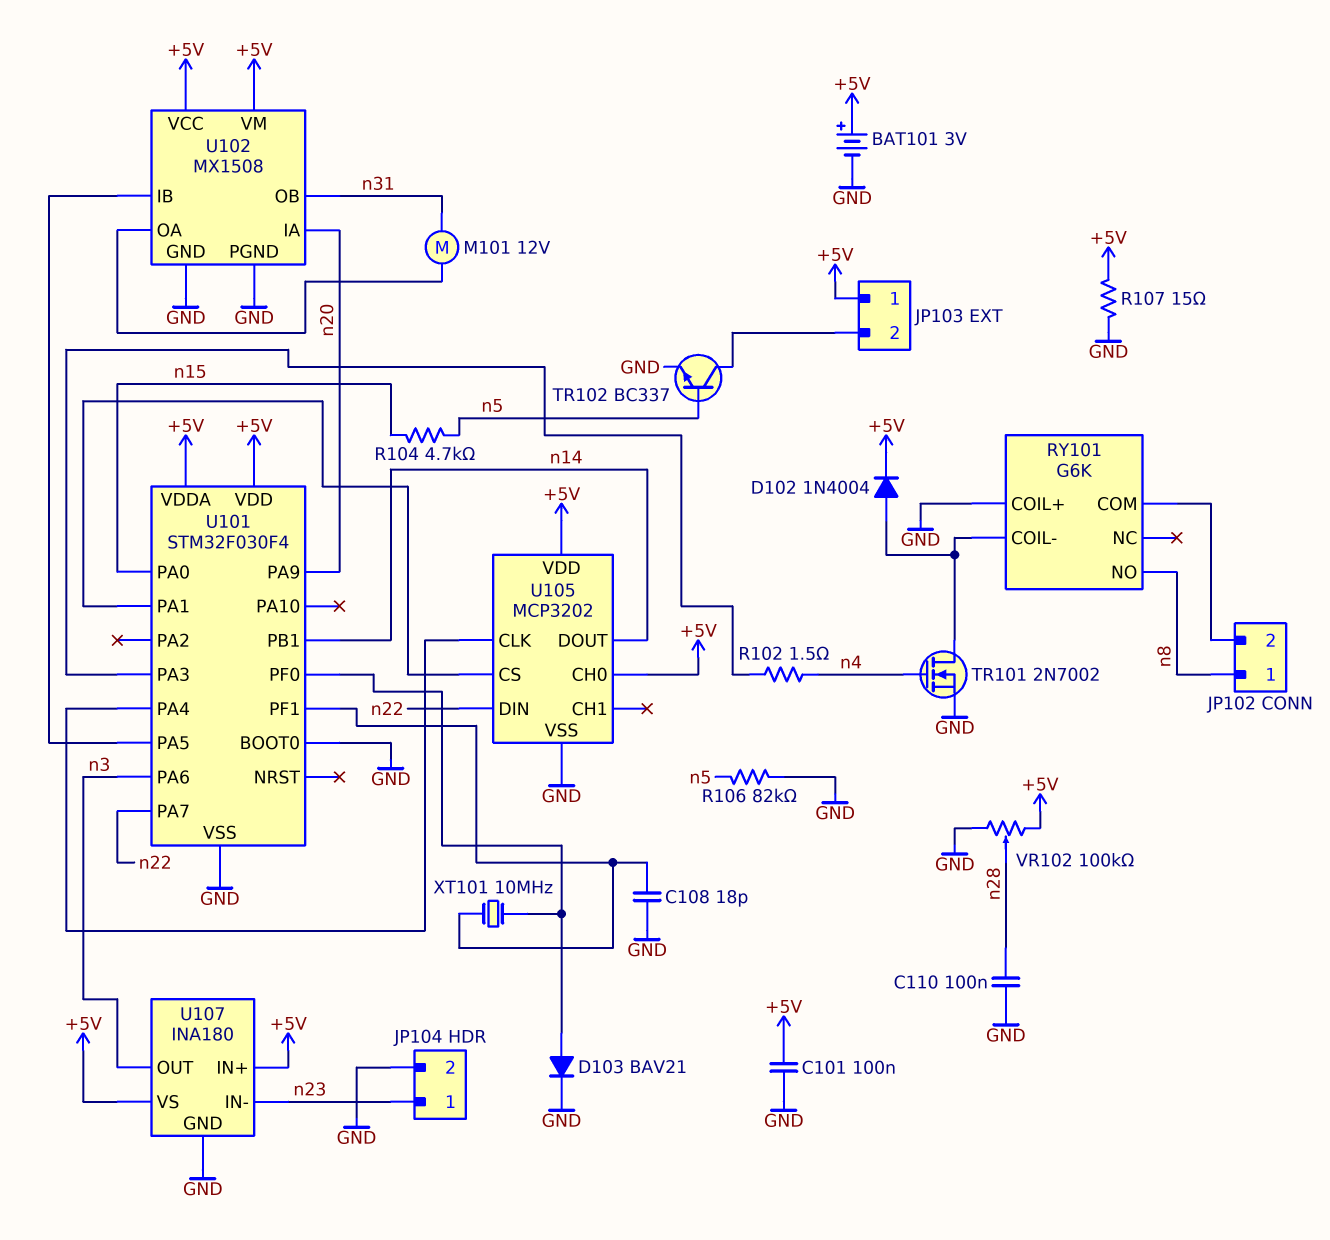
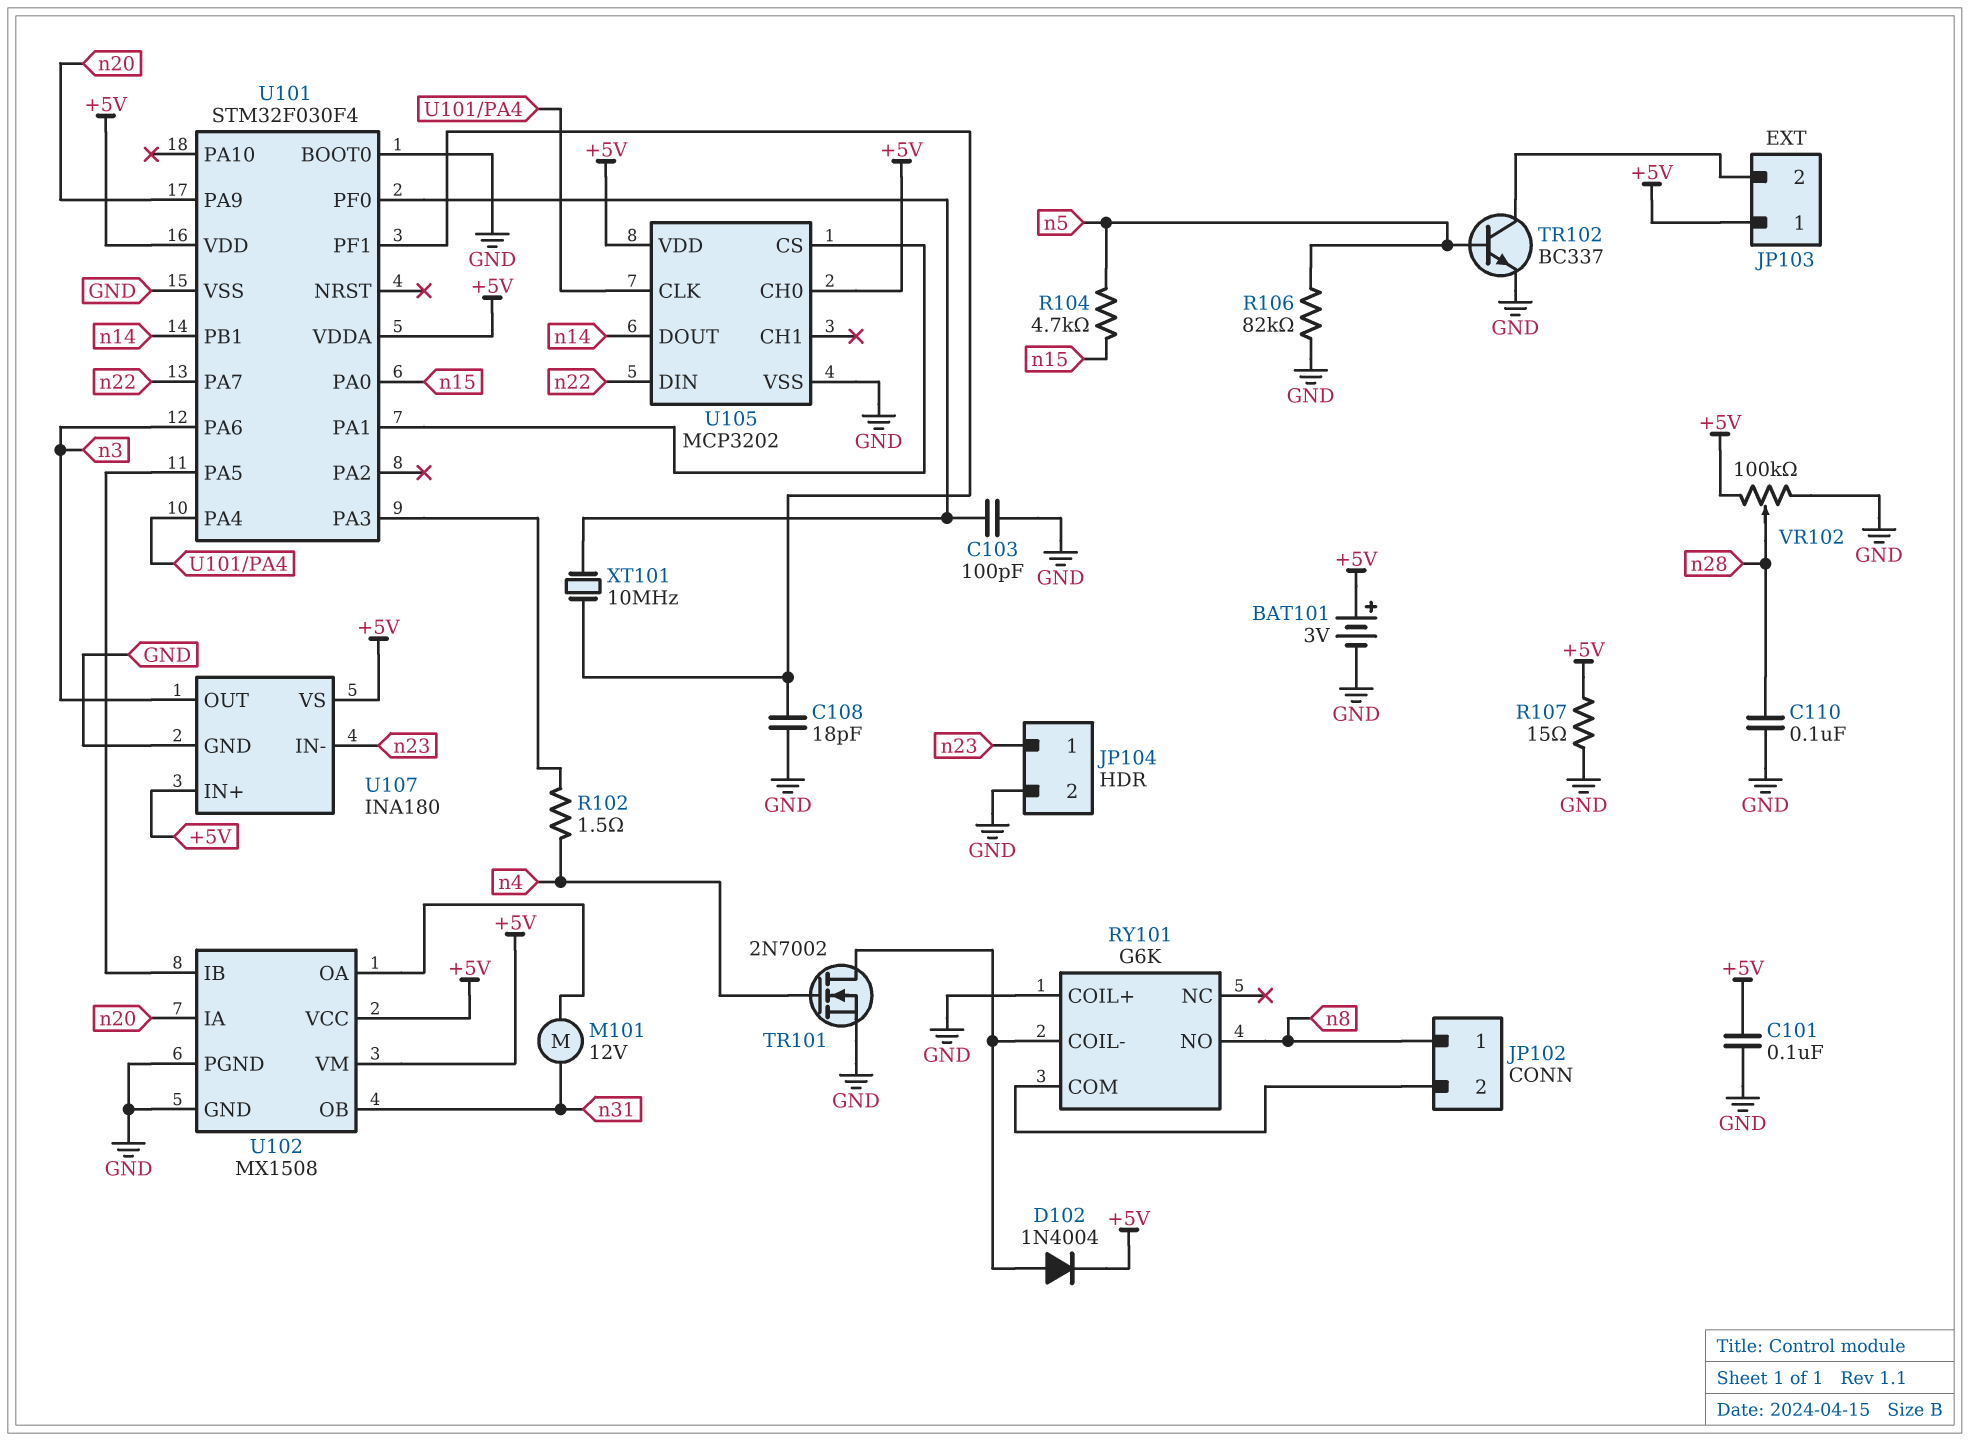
C103: none -> 100pF (GND, U101/PF0)
D103: diode BAV21 (A U101/PF0, K GND) -> none

